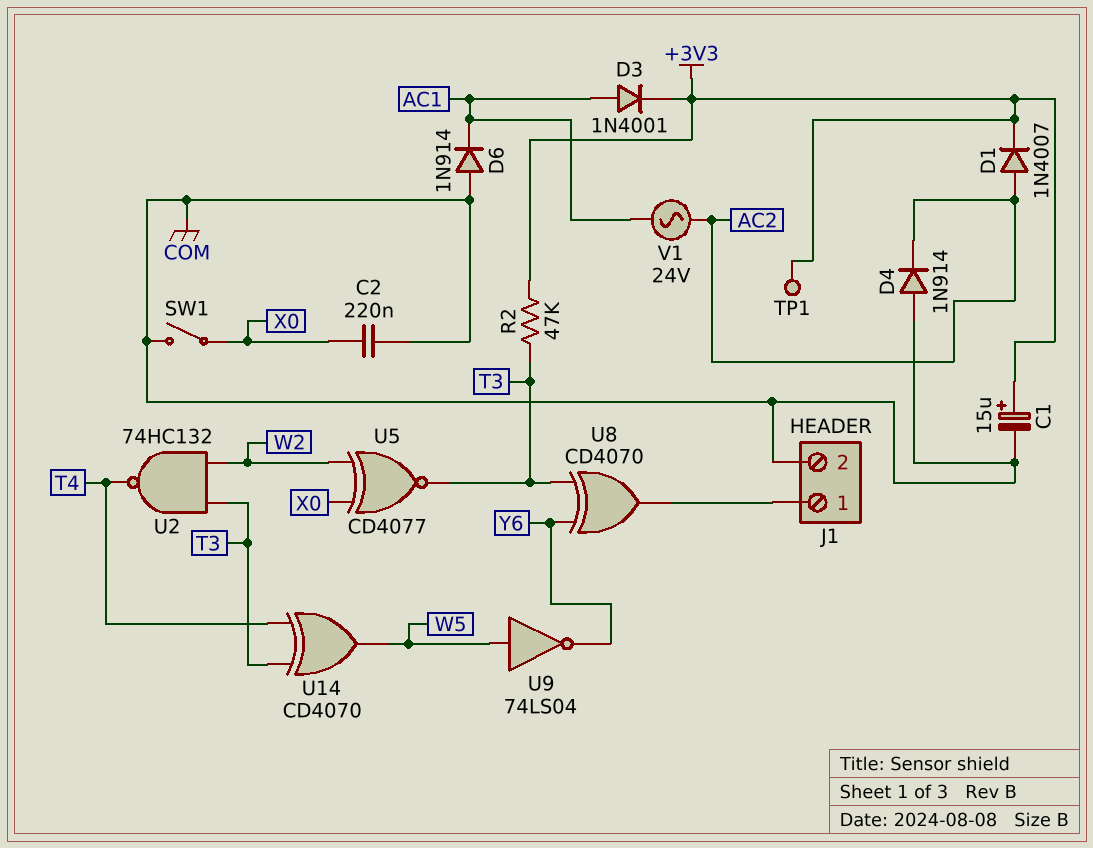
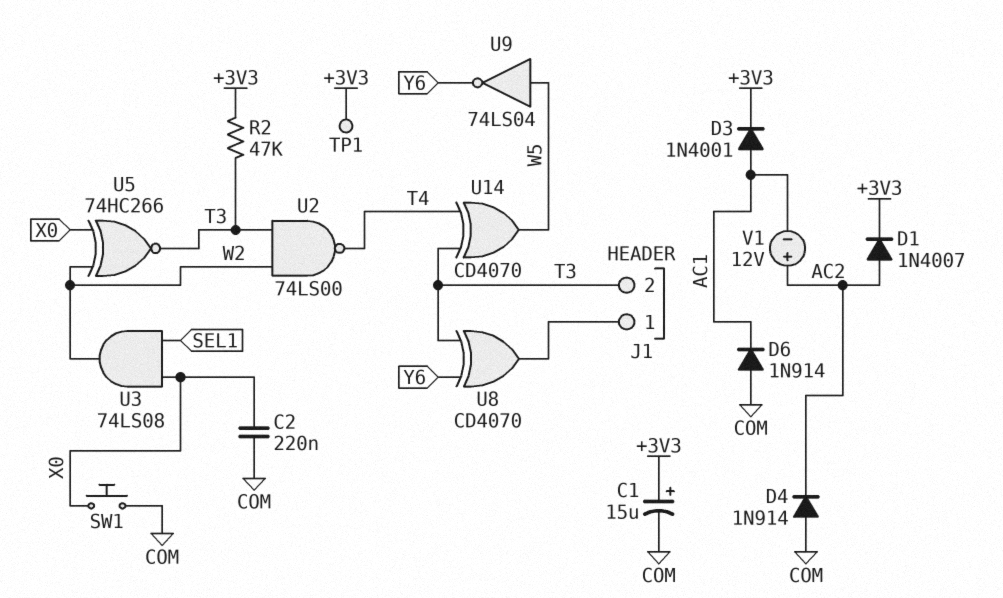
J1 pin 2: COM -> T3
SW1: switch (COM, X0) -> button (COM, X0)
U2: NAND 74HC132 (in T3, in W2, out T4) -> NAND 74LS00 (in T3, in W2, out T4)
U3: none -> AND 74LS08 (in SEL1, in X0, out W2)
U5: XNOR CD4077 (in W2, in X0, out T3) -> XNOR 74HC266 (in W2, in X0, out T3)
V1: AC 24V (AC1, AC2) -> 12V (plus AC2, minus AC1)

